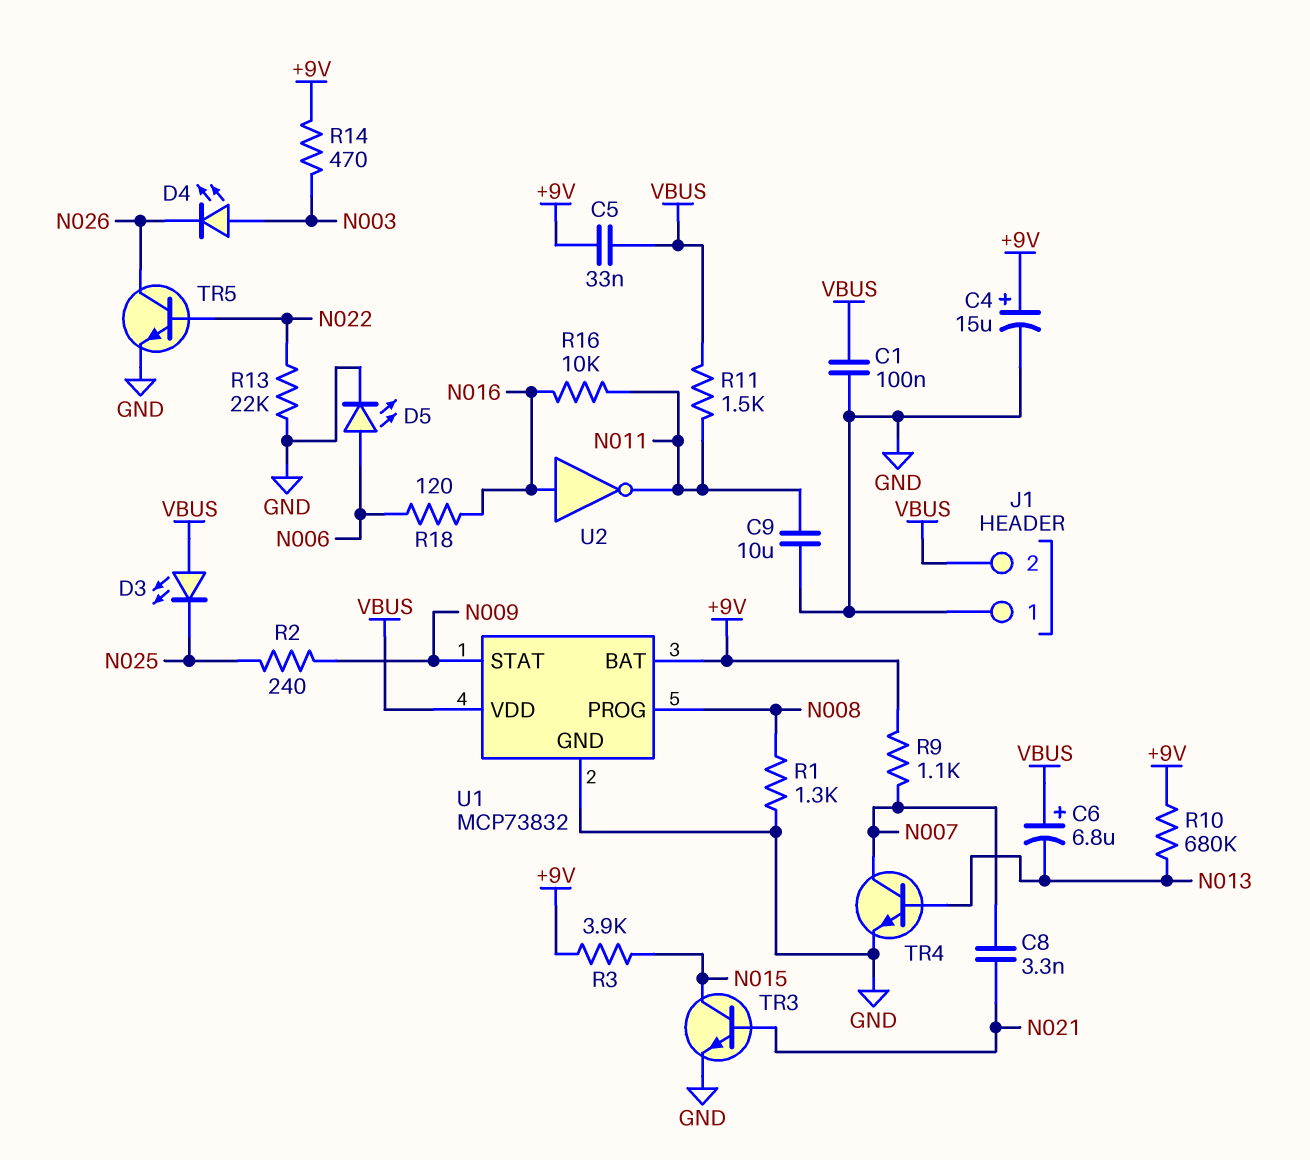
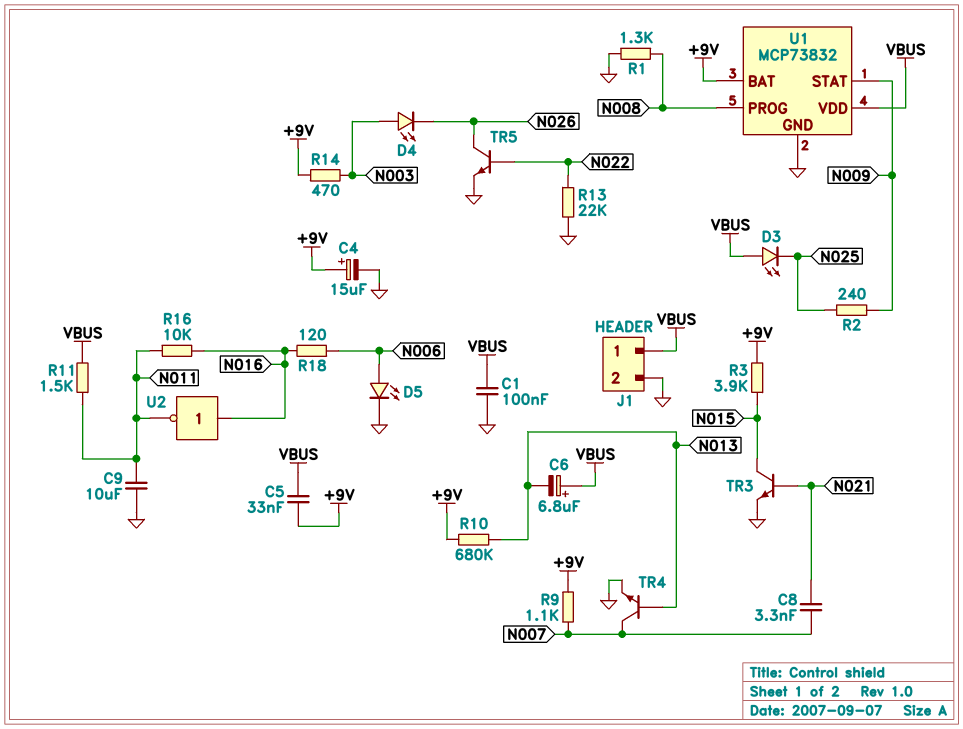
J1 pin 1: GND -> VBUS
J1 pin 2: VBUS -> GND

